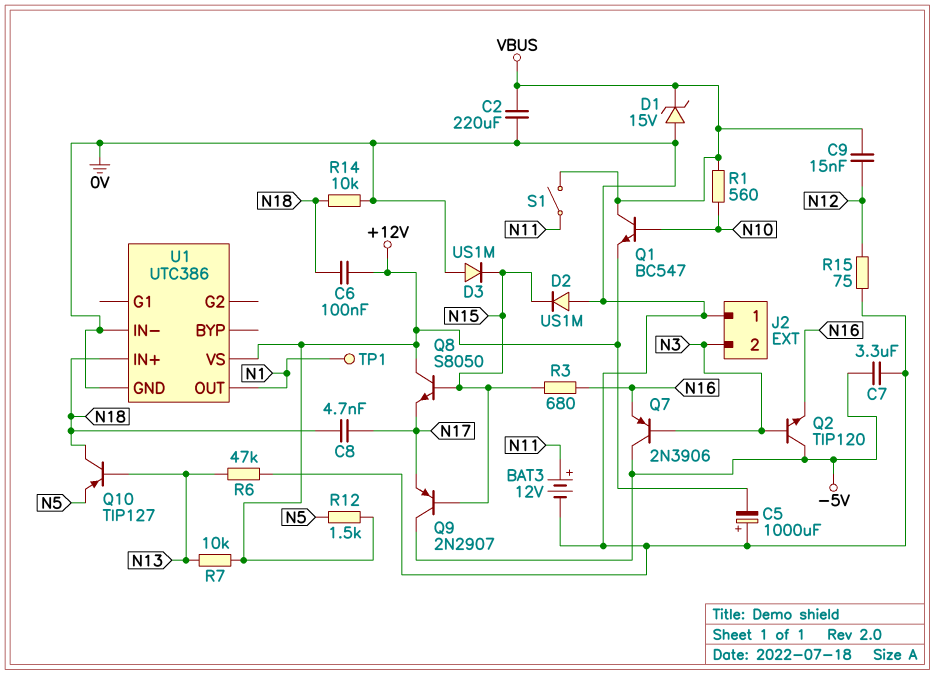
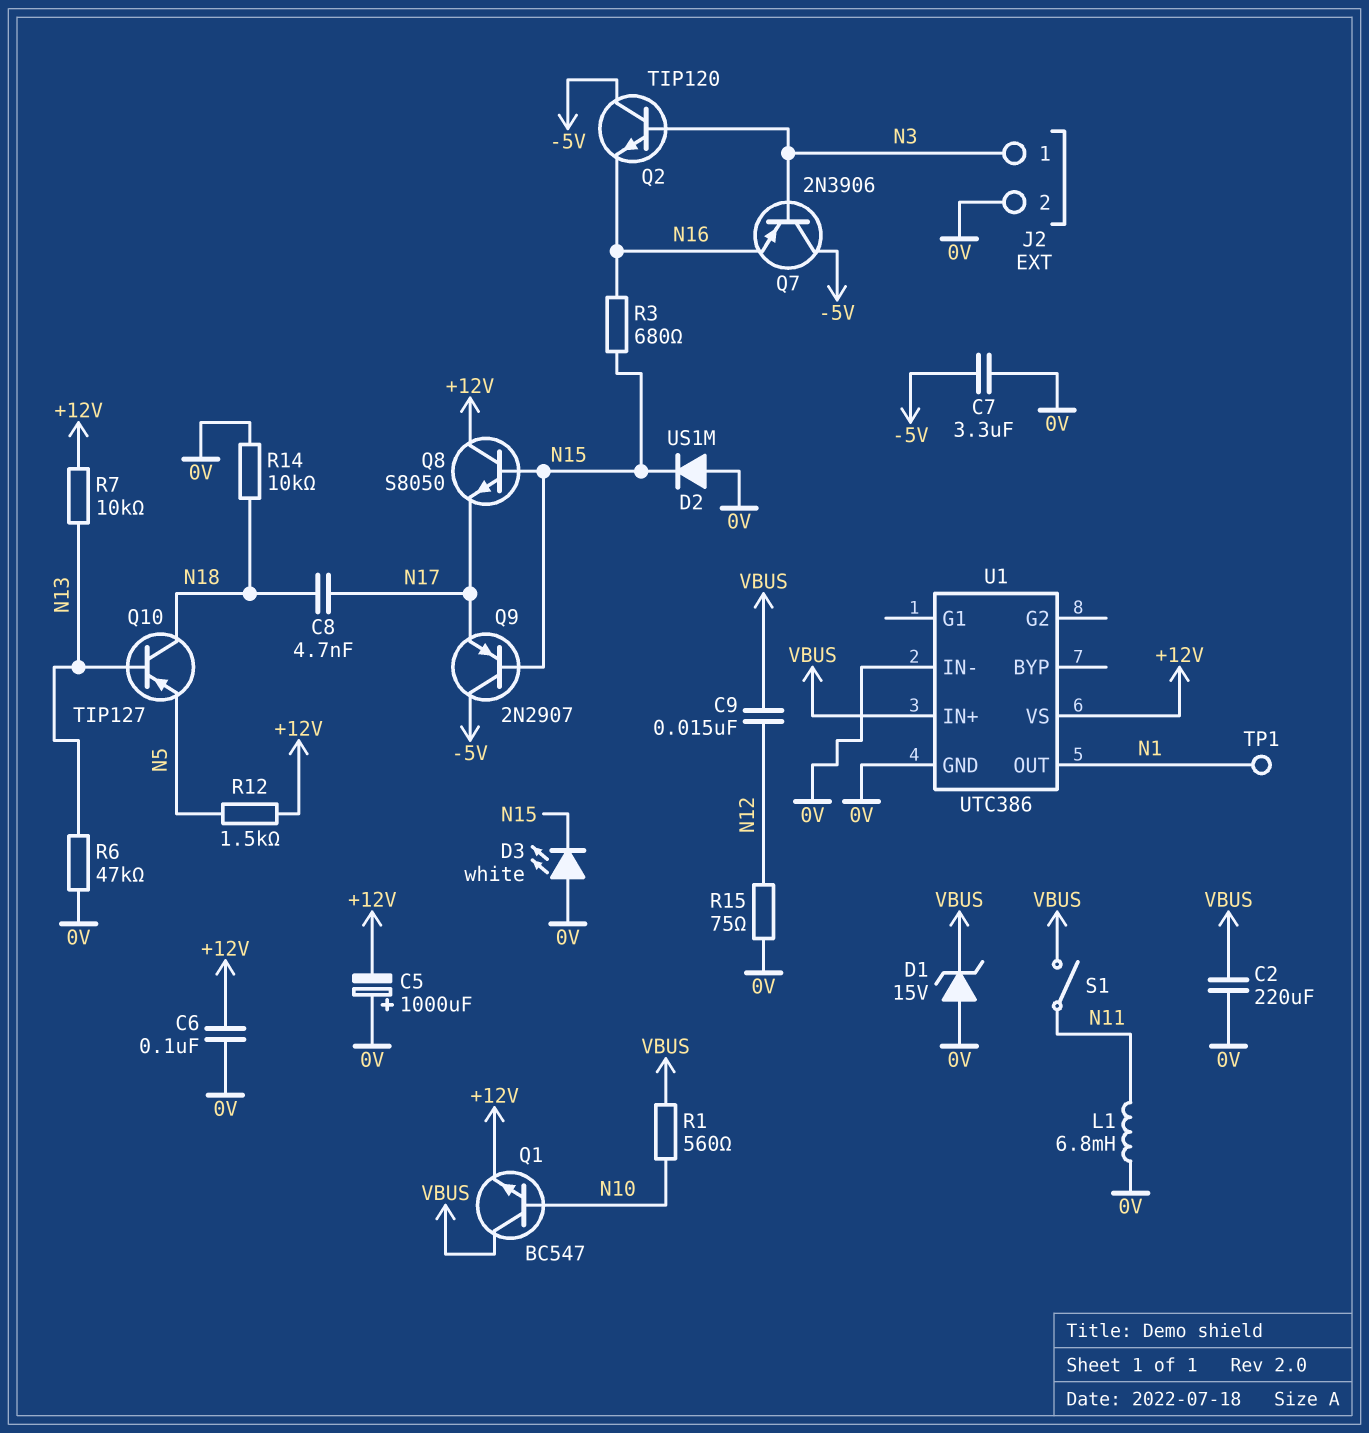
BAT3: 12V (plus N11, minus 0V) -> none
C6: 100nF (+12V, N18) -> 100nF (+12V, 0V)
D3: diode US1M (A 0V, K N15) -> LED white (A 0V, K N15)
J2 pin 1: 0V -> N3
J2 pin 2: N3 -> 0V
L1: none -> 6.8mH (0V, N11)
U1 pin IN+: N18 -> VBUS

